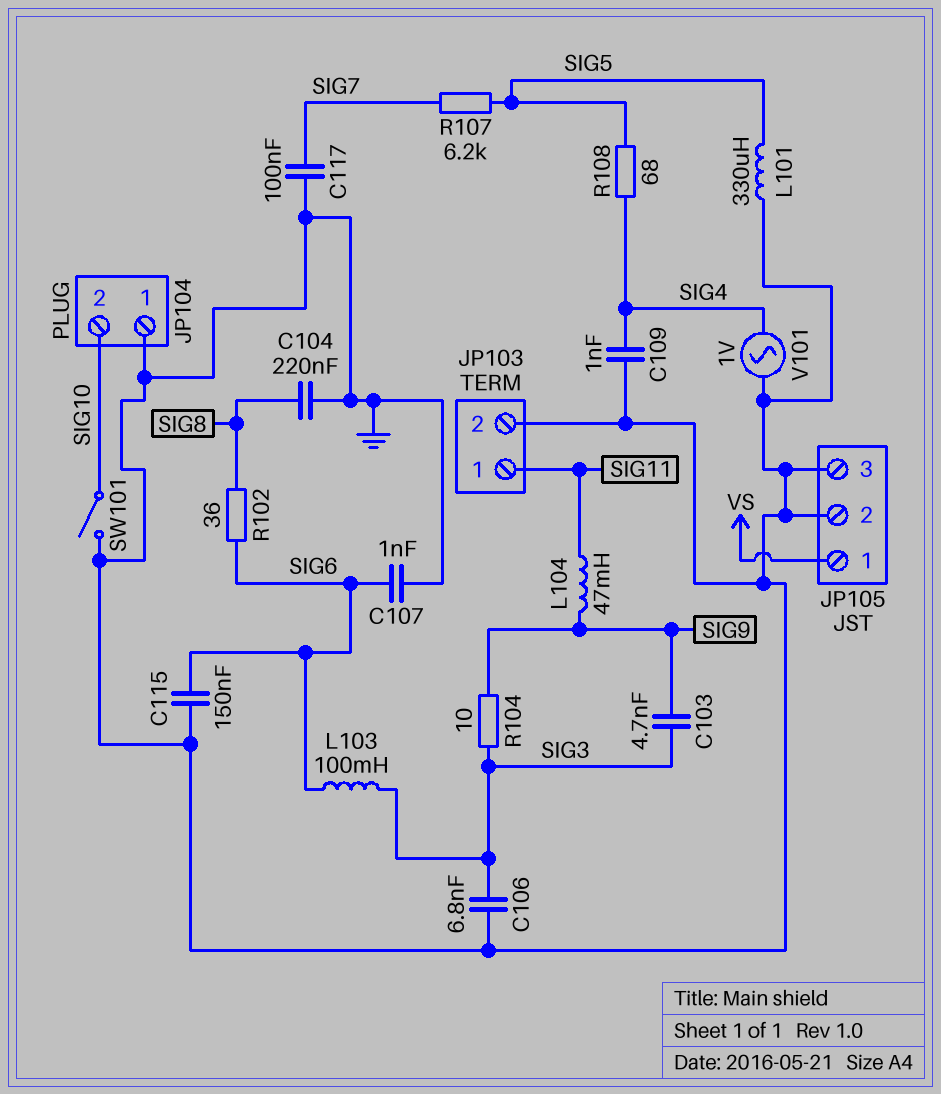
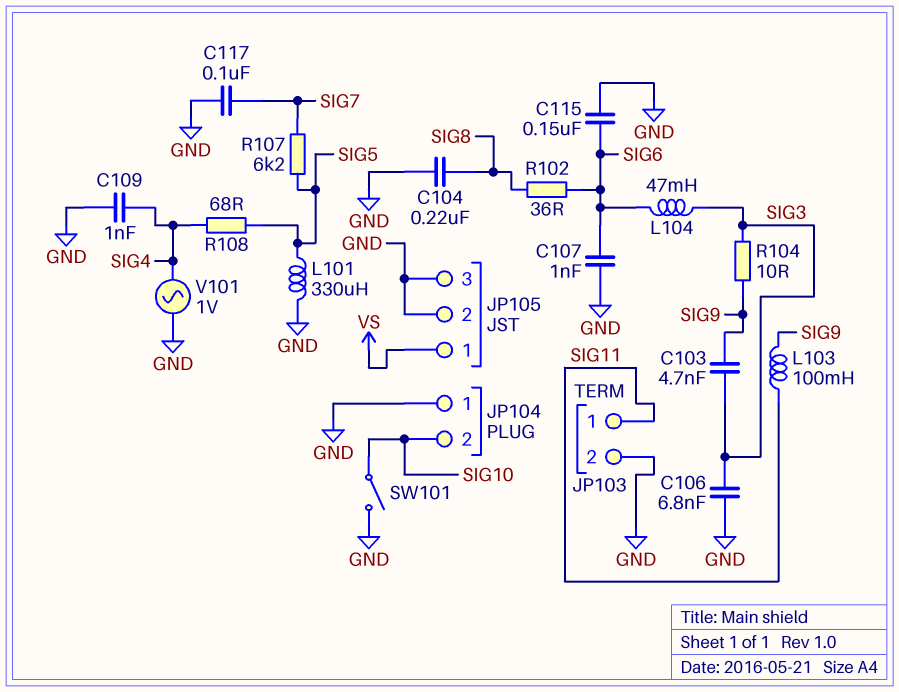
L103: 100mH (SIG3, SIG6) -> 100mH (SIG9, SIG11)
L104: 47mH (SIG9, SIG11) -> 47mH (SIG3, SIG6)

